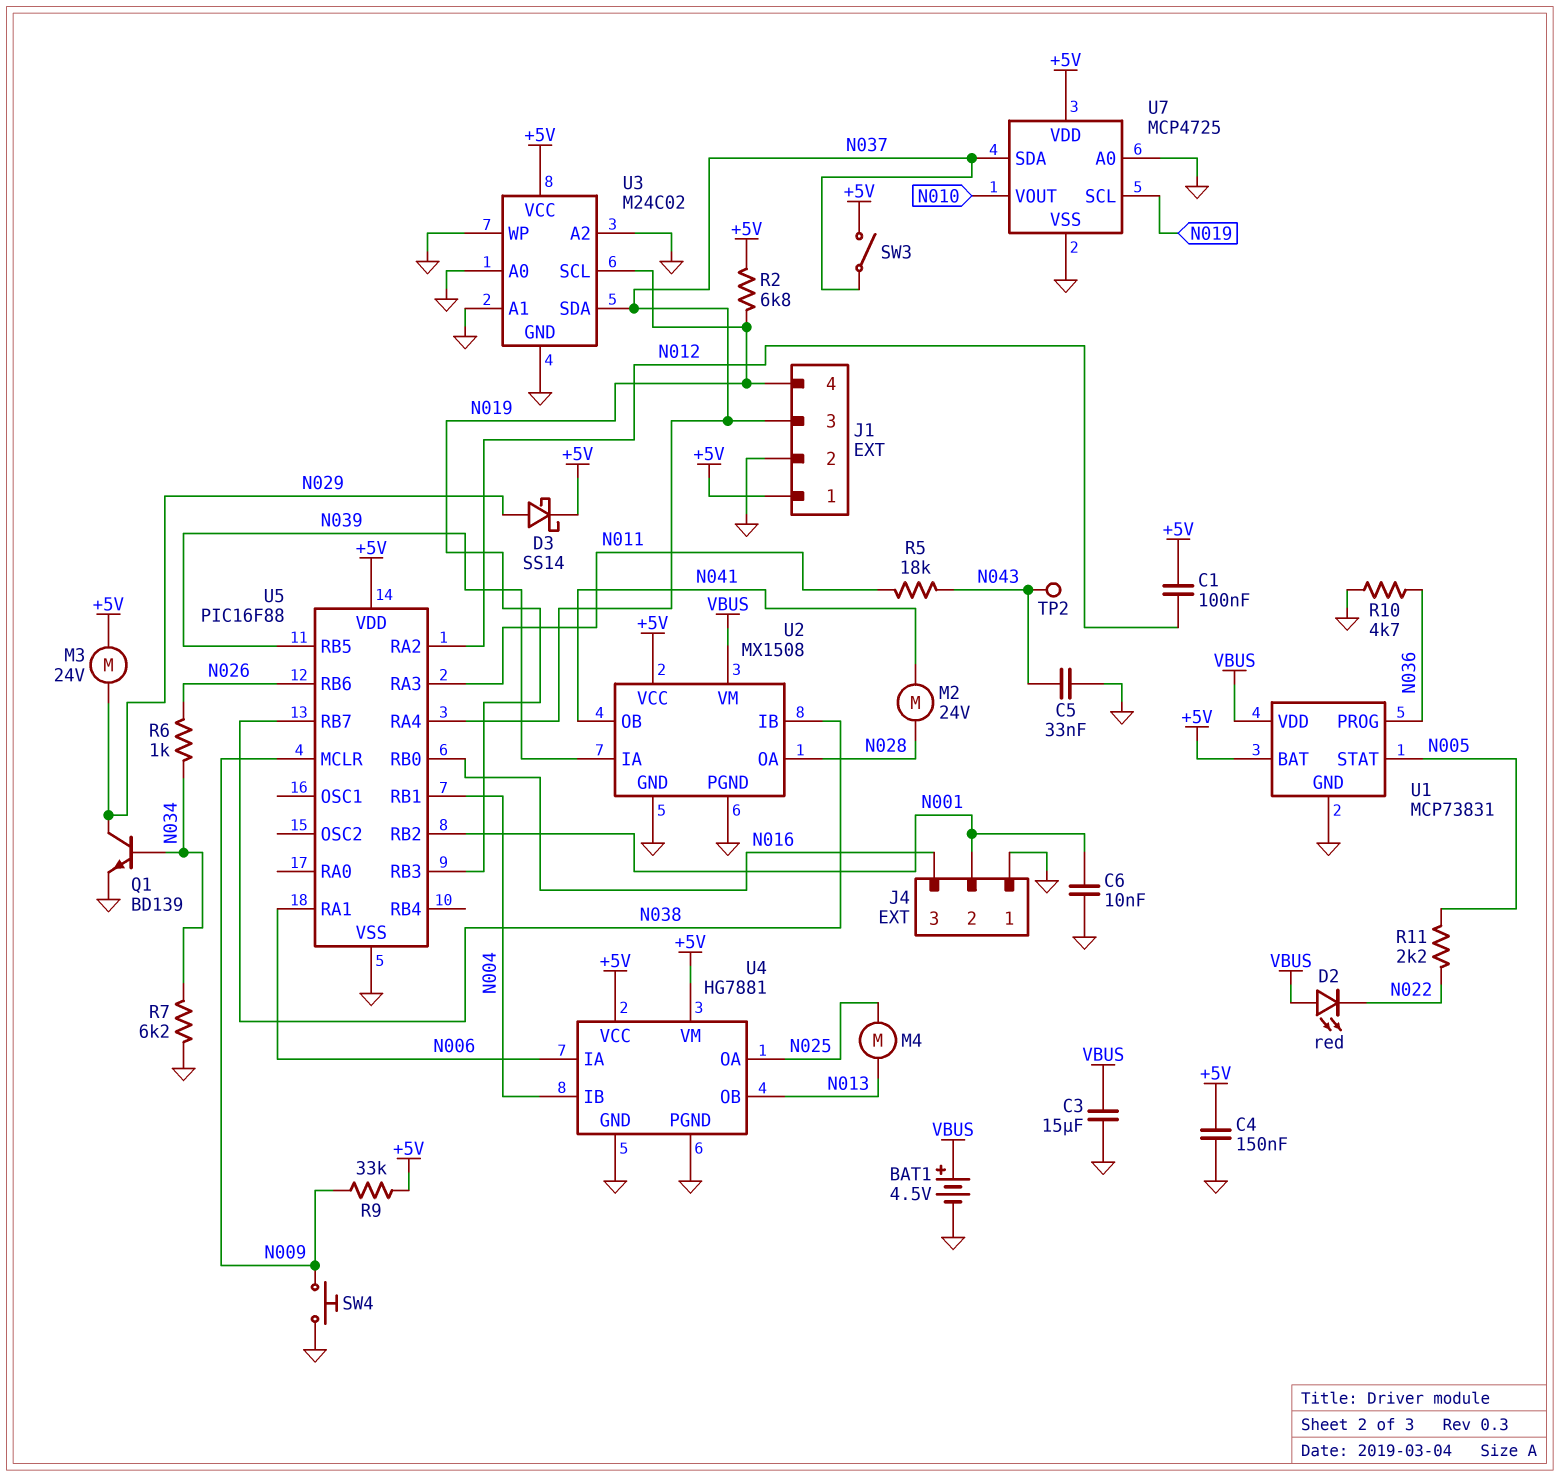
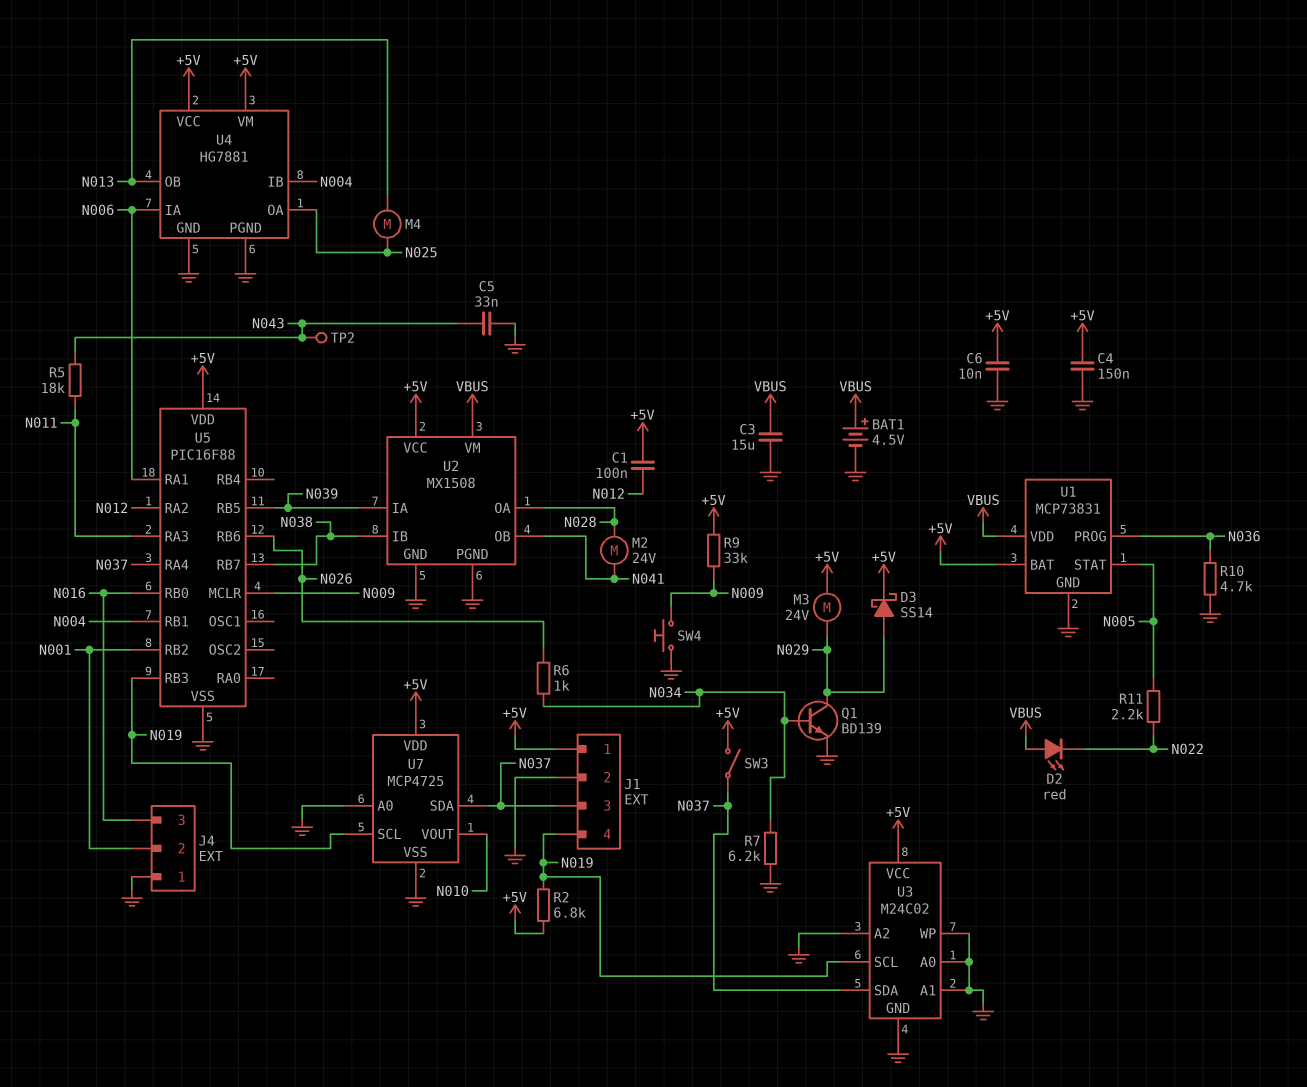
C6: 10nF (GND, N001) -> 10nF (+5V, GND)

